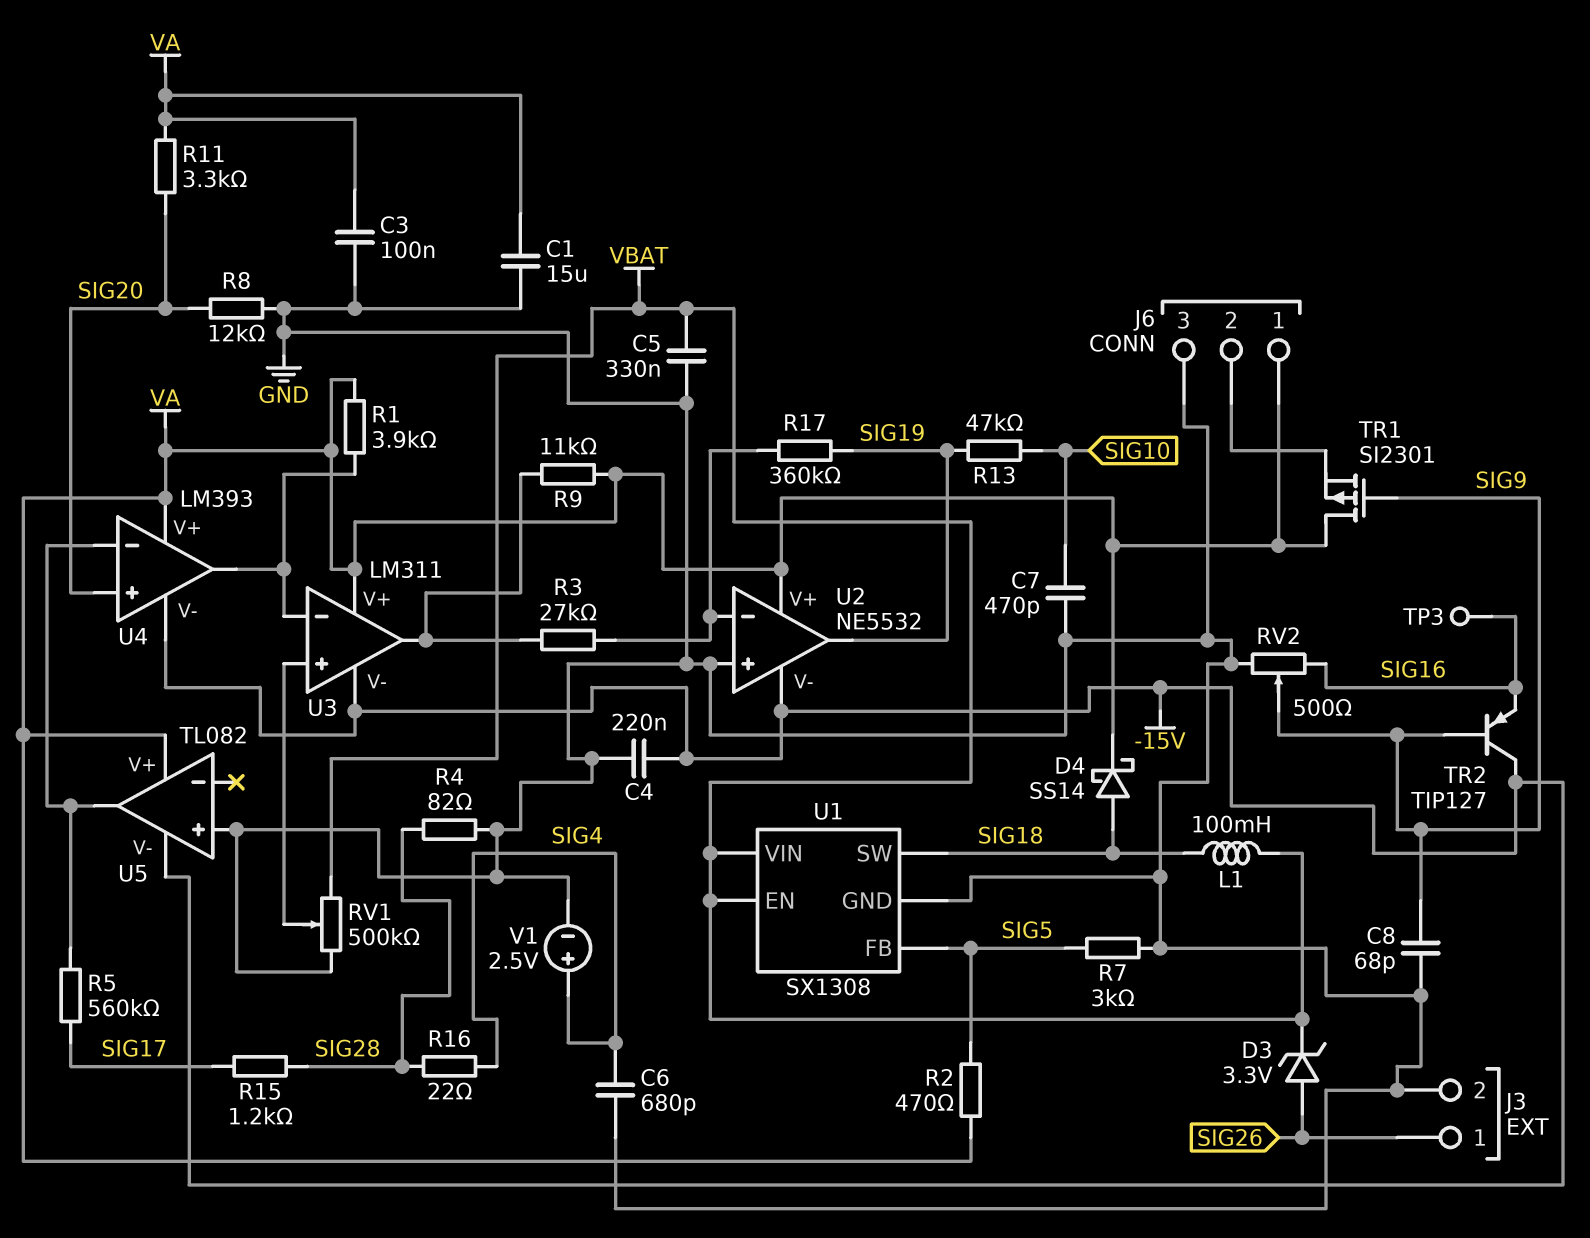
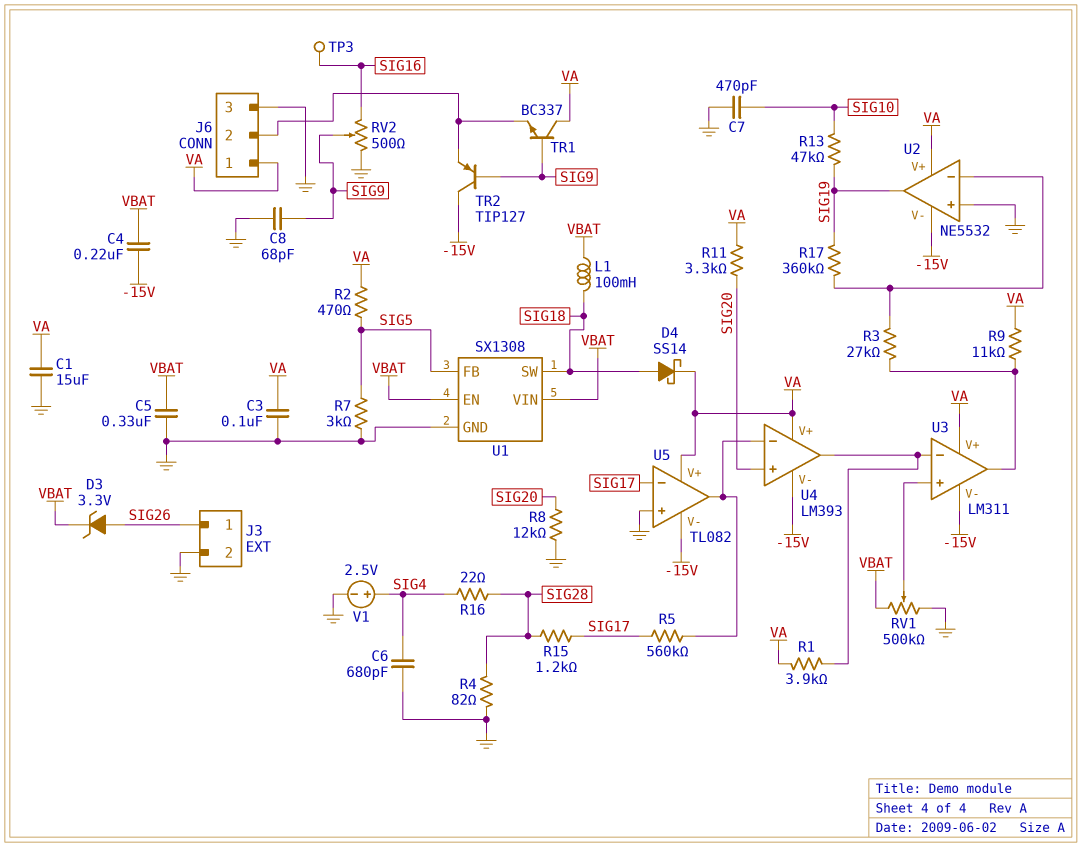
C4: 220nF (-15V, GND) -> 220nF (-15V, VBAT)
TR1: PMOS SI2301 (G SIG9, D VA, S J6/2) -> NPN BC337 (B SIG9, C VA, E J6/2)
TR2: PNP TIP127 (B SIG9, C -15V, E SIG16) -> PNP TIP127 (B SIG9, C -15V, E J6/2)
U5 pin in-: none -> SIG17

